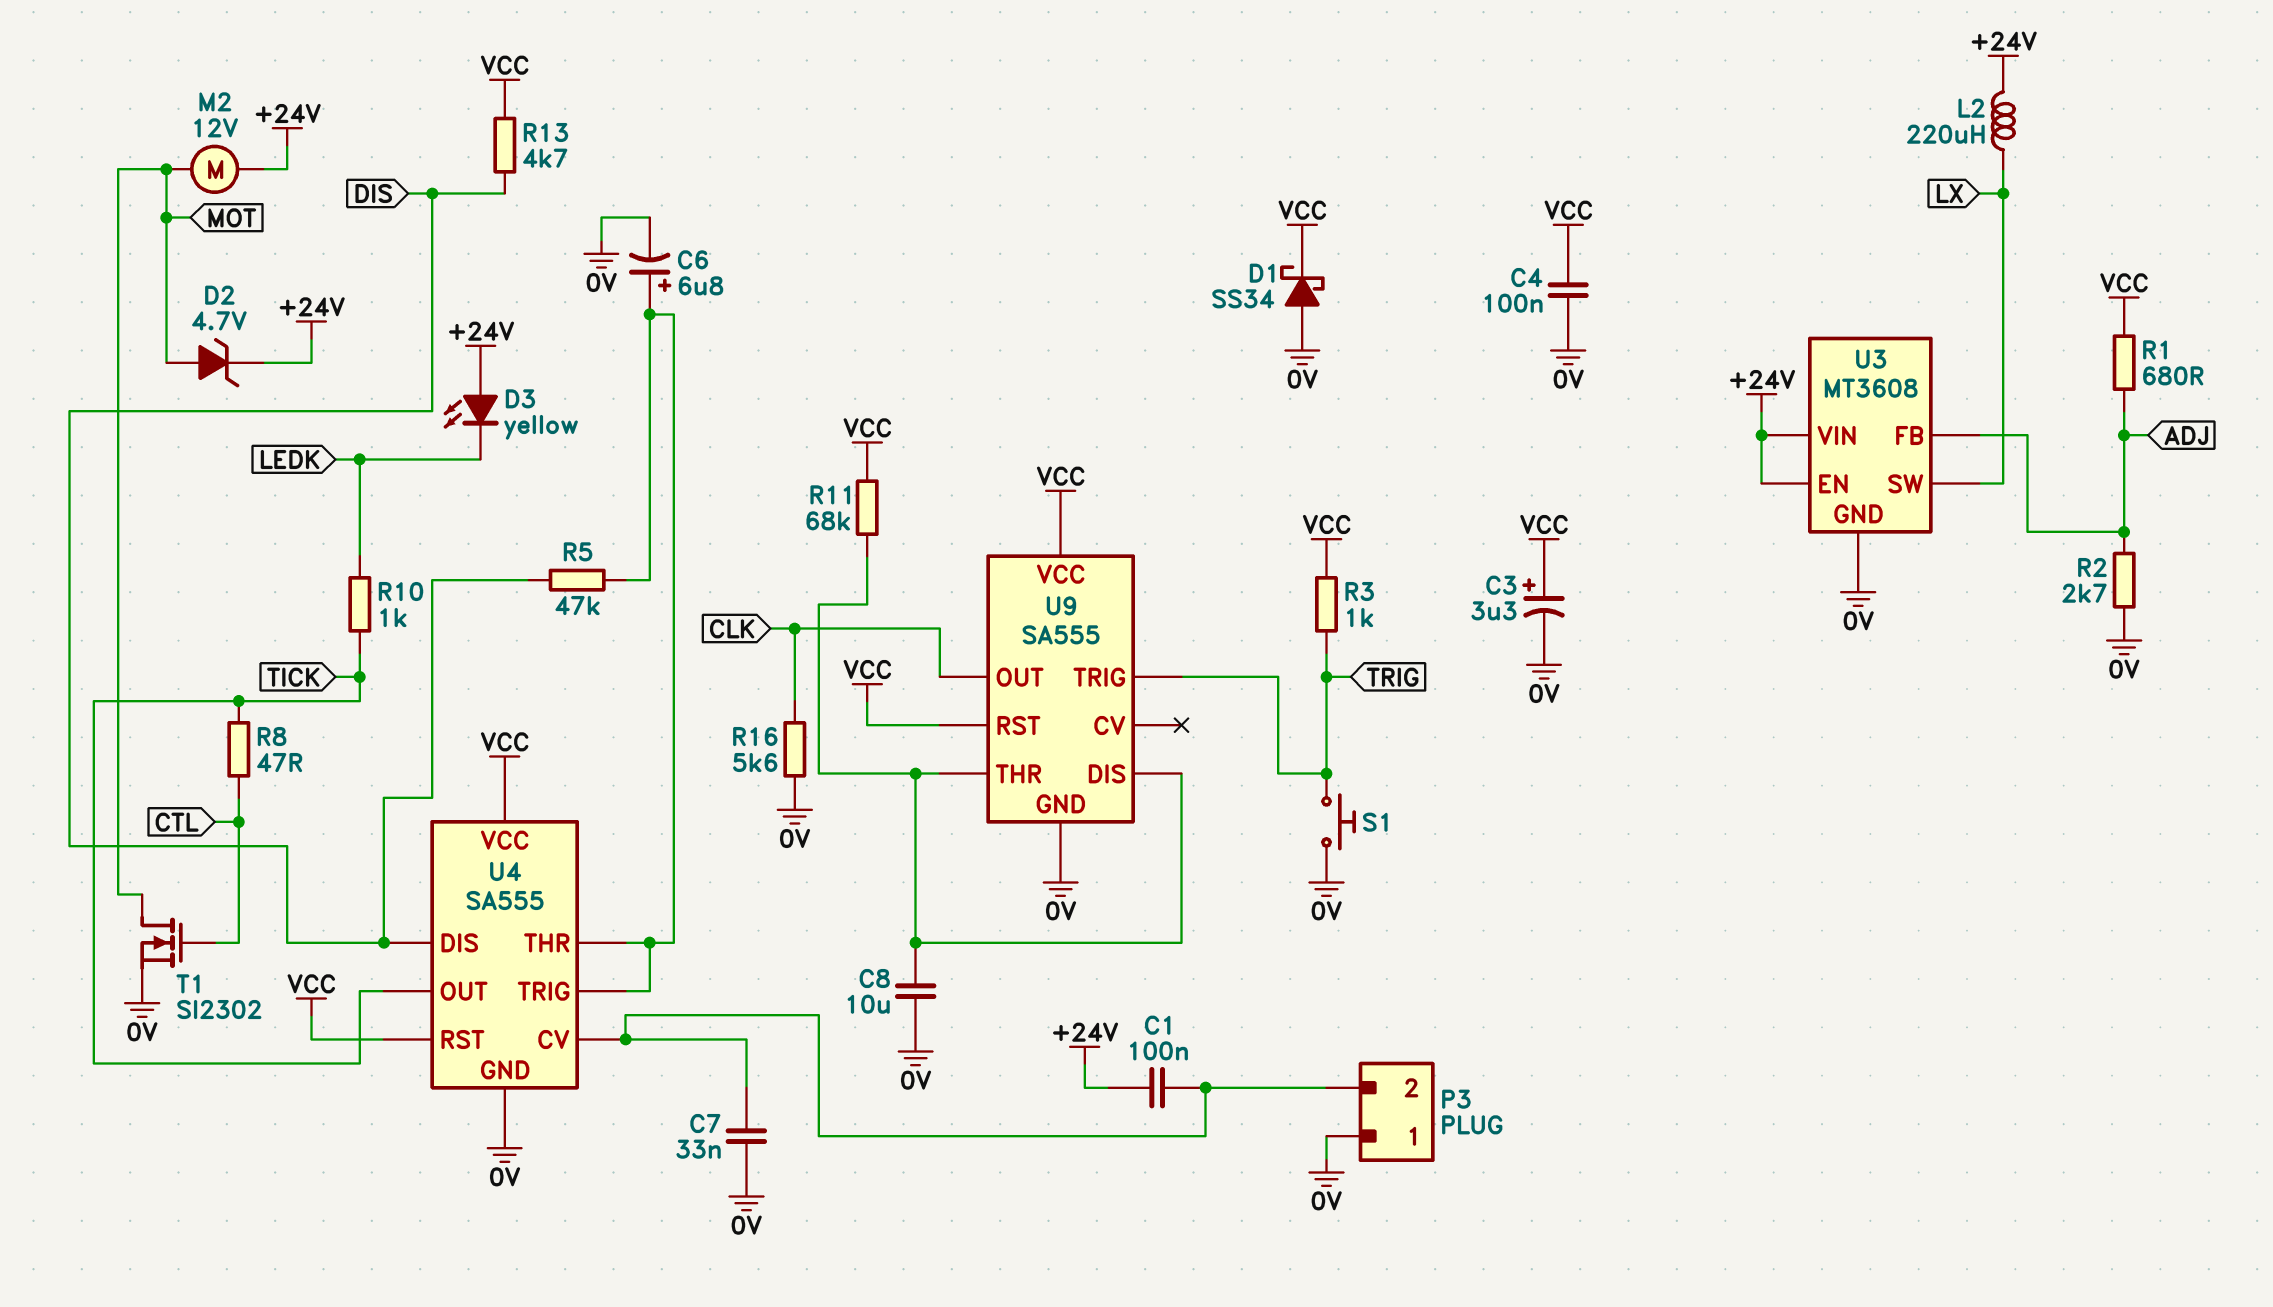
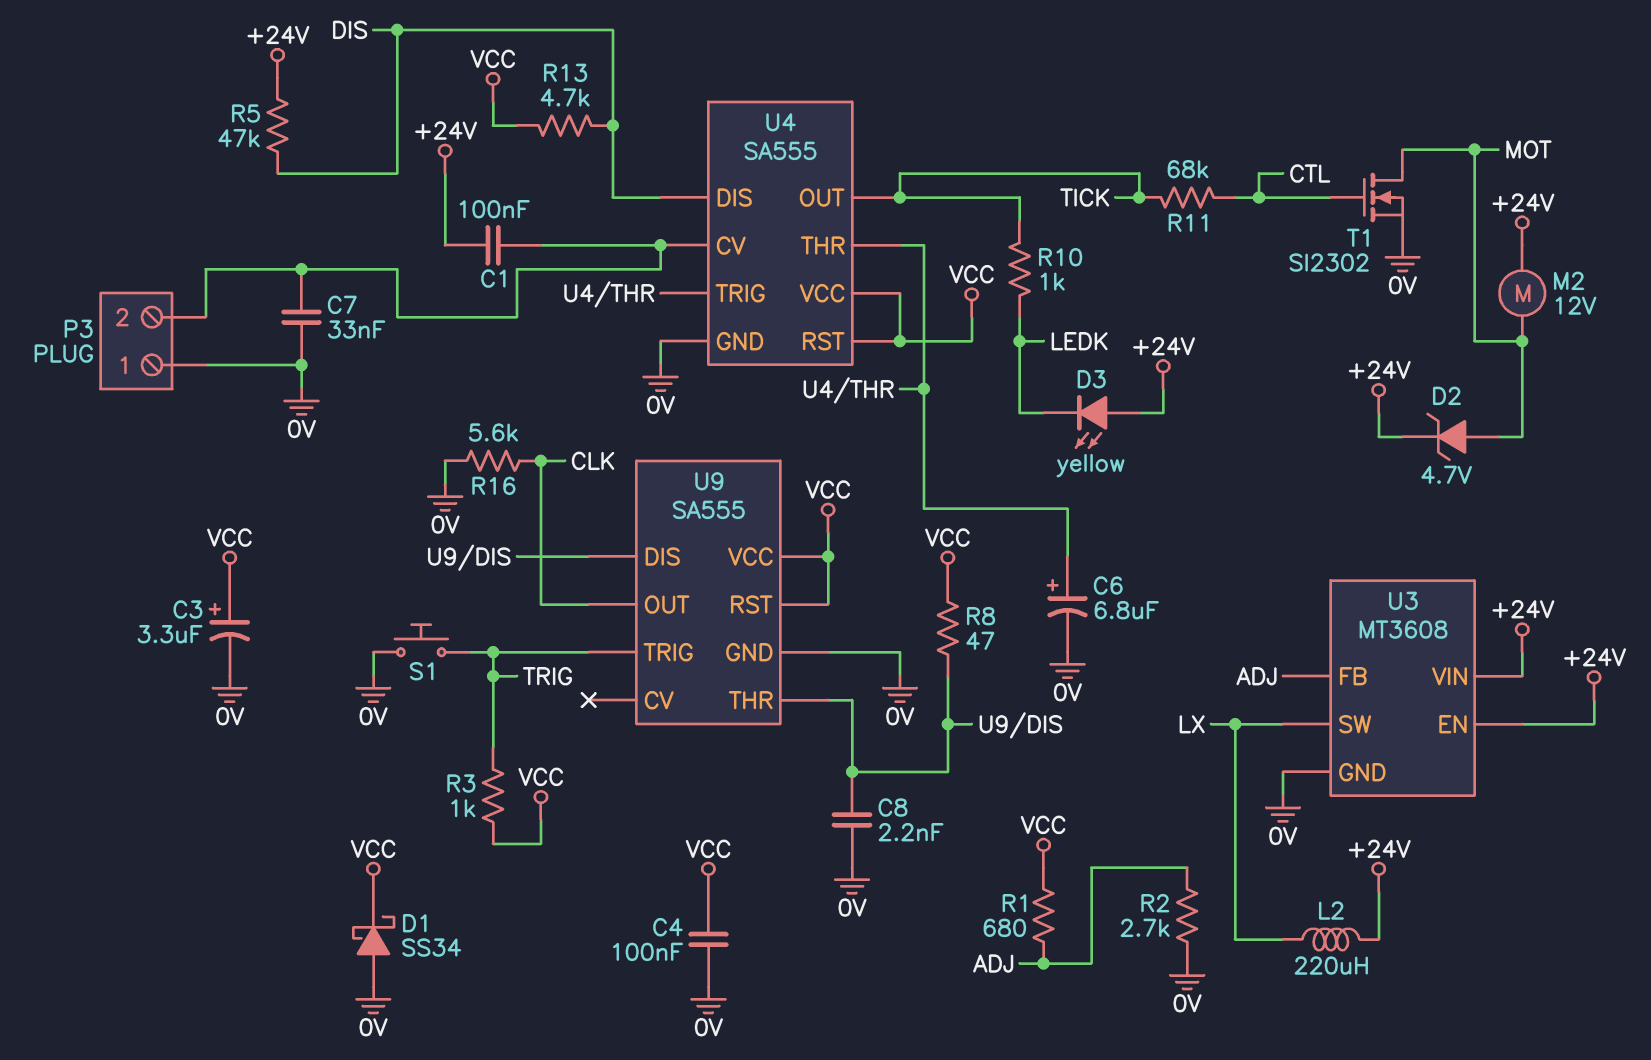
C8: 10uF (0V, U9/DIS) -> 2.2nF (0V, U9/DIS)
R5: 47k (DIS, U4/THR) -> 47k (+24V, DIS)
R8: 47 (CTL, TICK) -> 47 (U9/DIS, VCC)
R11: 68k (U9/DIS, VCC) -> 68k (CTL, TICK)

